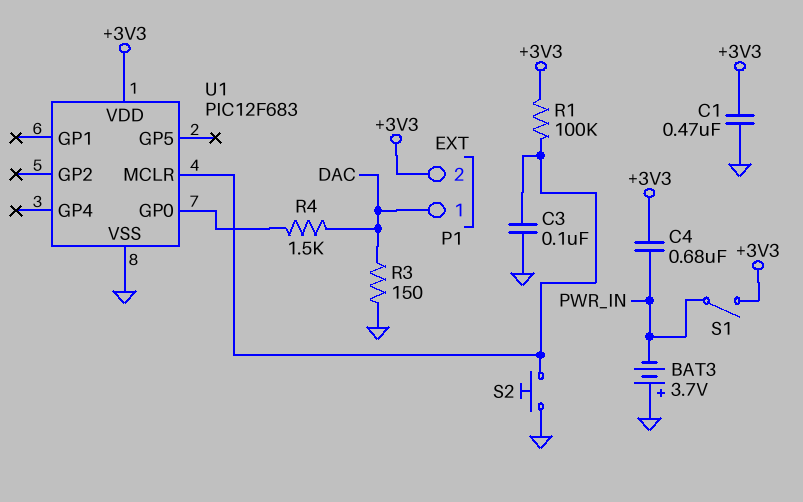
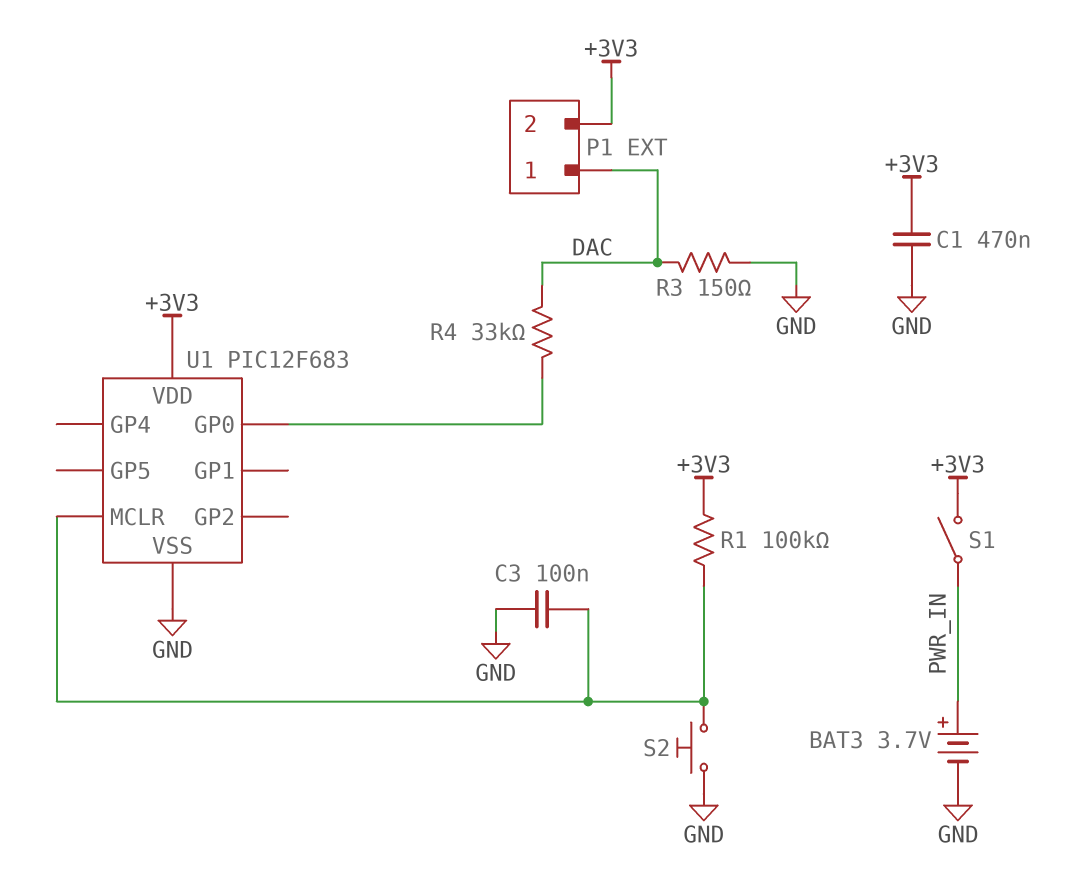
BAT3: 3.7V (plus GND, minus PWR_IN) -> 3.7V (plus PWR_IN, minus GND)
C4: 680nF (+3V3, PWR_IN) -> none
R4: 1.5k (DAC, U1/GP0) -> 33k (DAC, U1/GP0)

